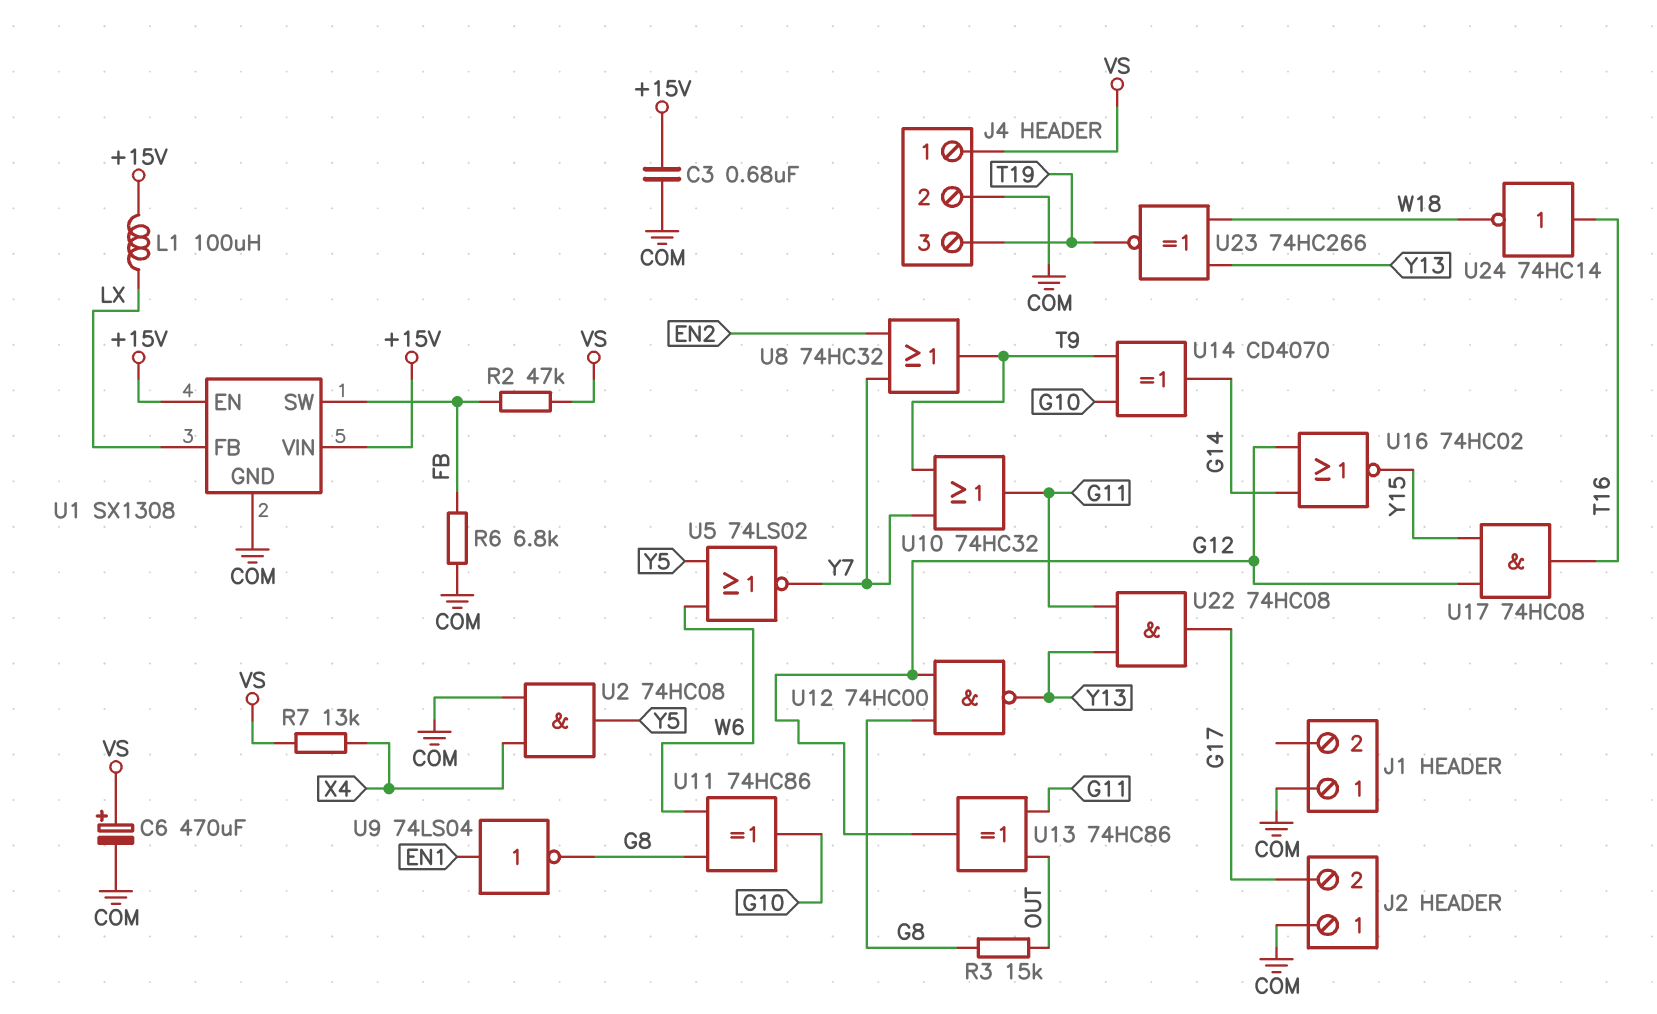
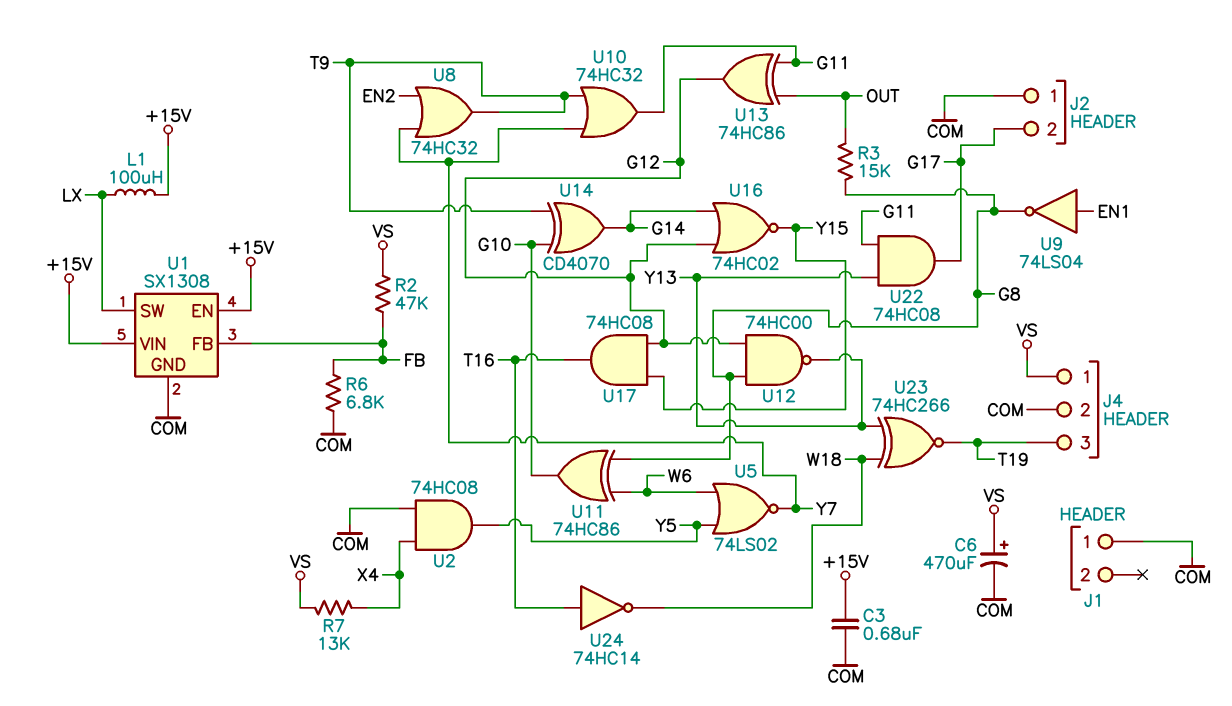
U1 pin FB: LX -> FB
U1 pin SW: FB -> LX

